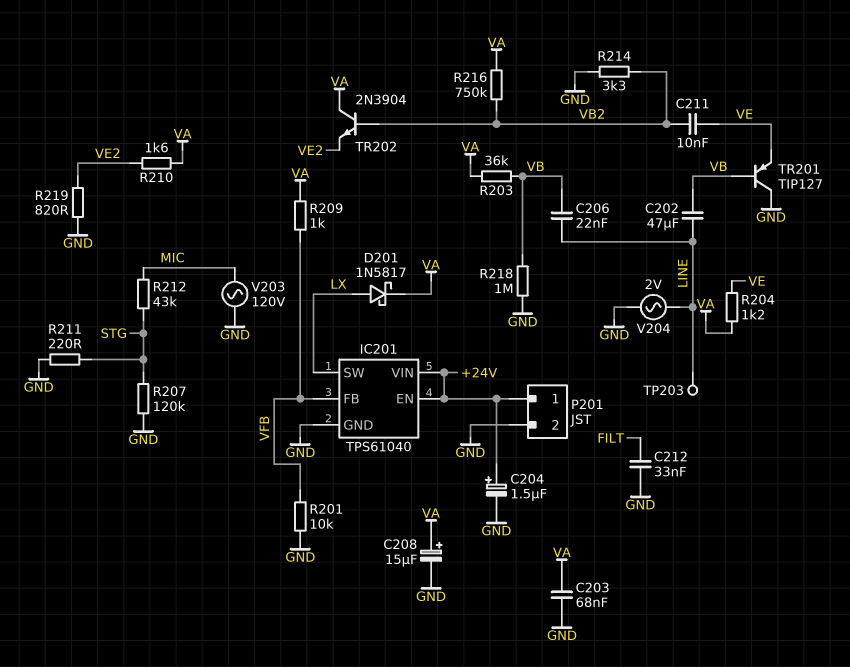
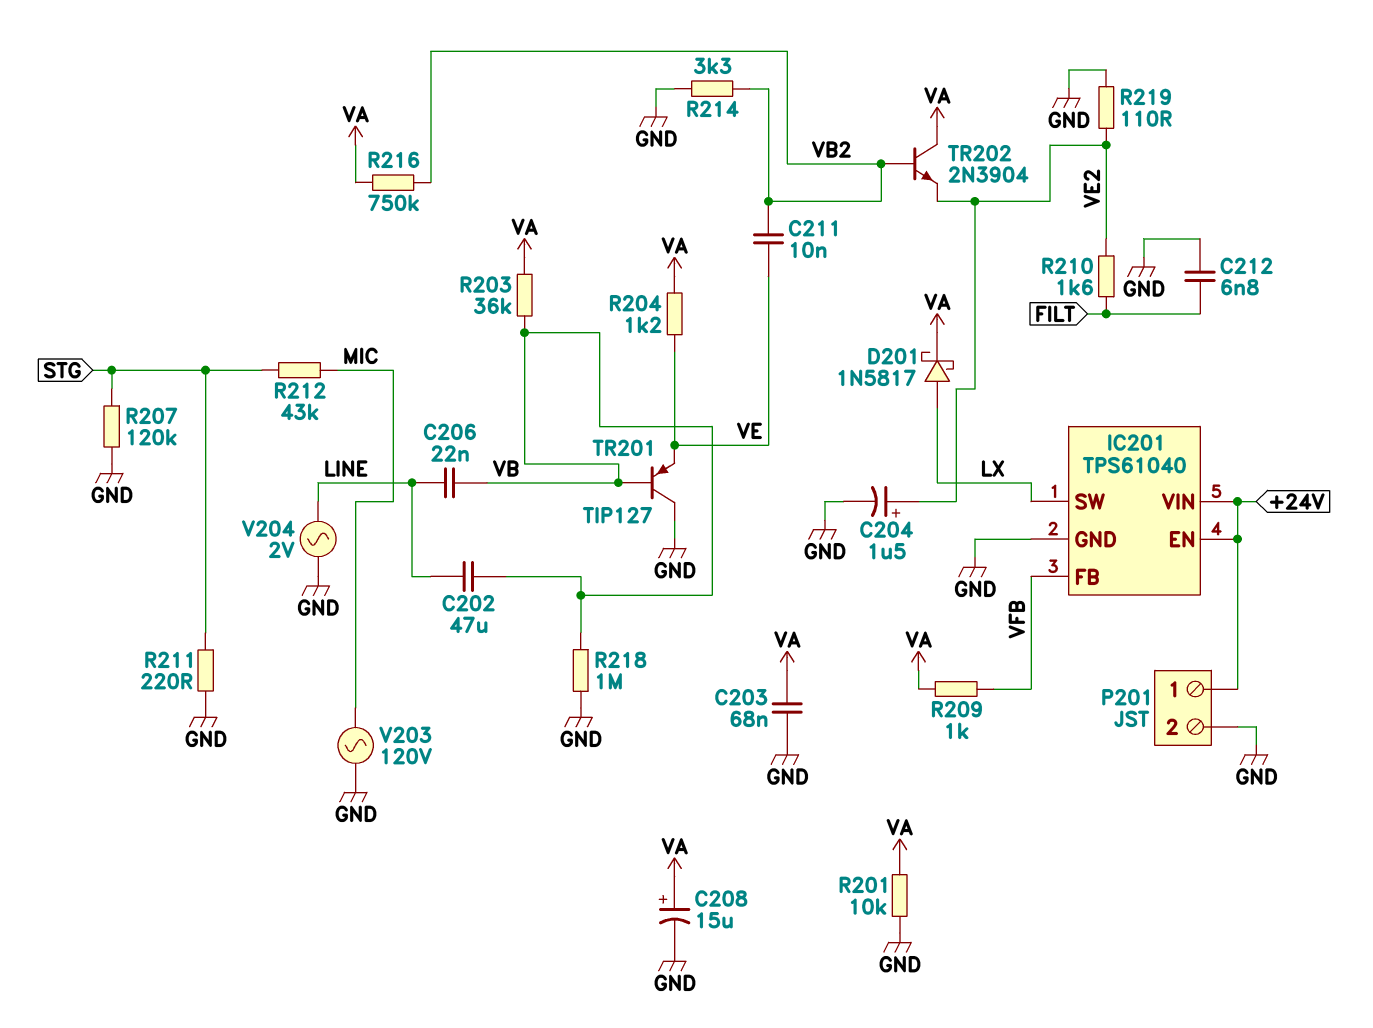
C204: 1.5uF (plus +24V, minus GND) -> 1.5uF (plus VE2, minus GND)
C212: 33nF (FILT, GND) -> 6.8nF (FILT, GND)
R201: 10k (GND, VFB) -> 10k (GND, VA)
R210: 1.6k (VA, VE2) -> 1.6k (FILT, VE2)
R219: 820 (GND, VE2) -> 110 (GND, VE2)
TP203: test point (LINE) -> none

